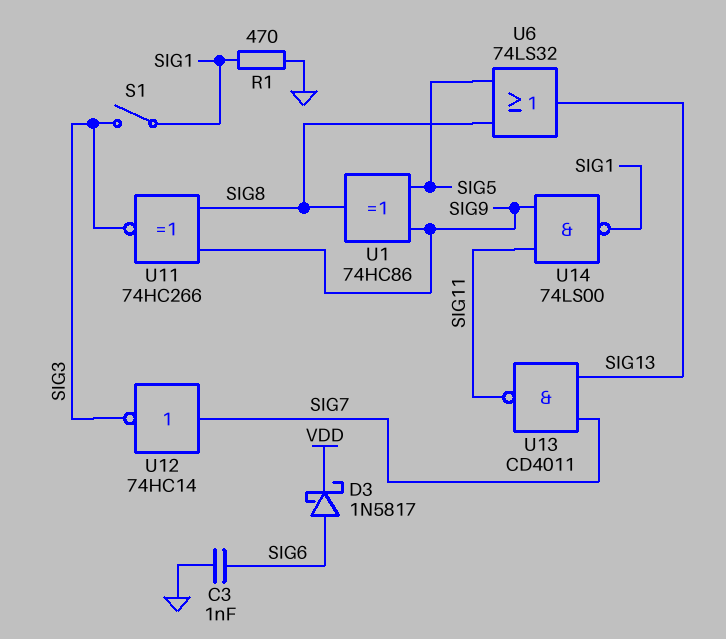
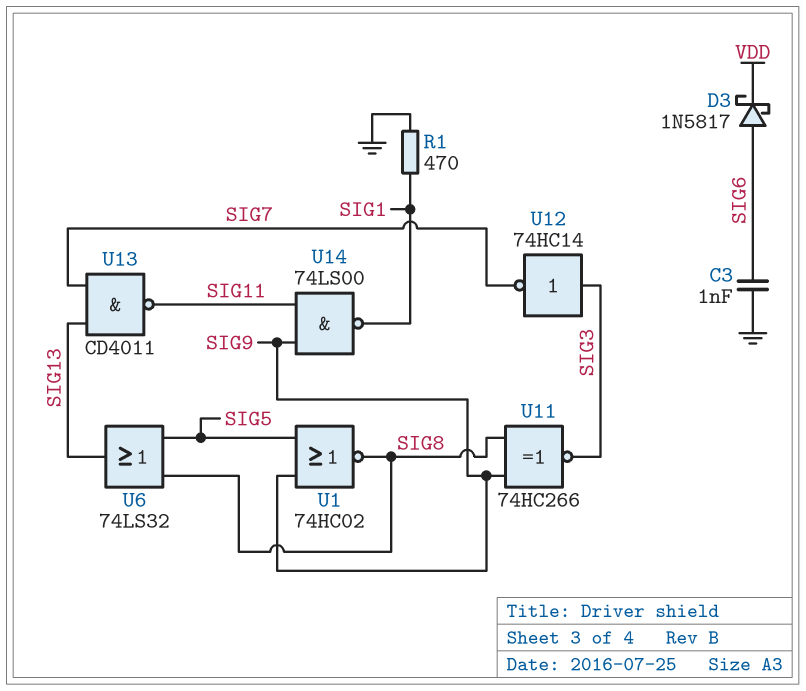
S1: switch (SIG1, SIG3) -> none
U1: XOR 74HC86 (in SIG5, in SIG9, out SIG8) -> NOR 74HC02 (in SIG5, in SIG9, out SIG8)
U12: NOT 74HC14 (in SIG7, out SIG3) -> NOT 74HC14 (in SIG3, out SIG7)

